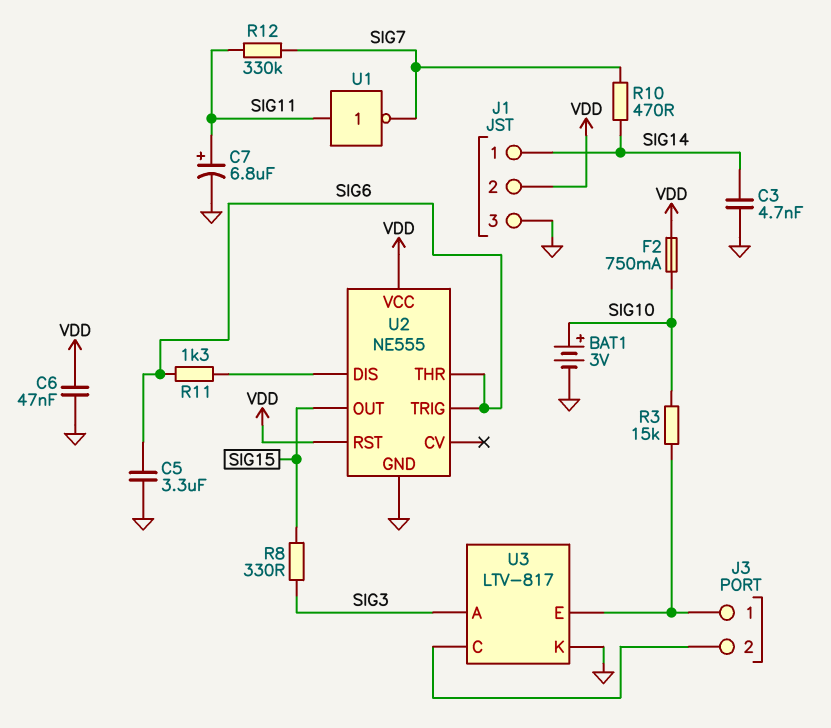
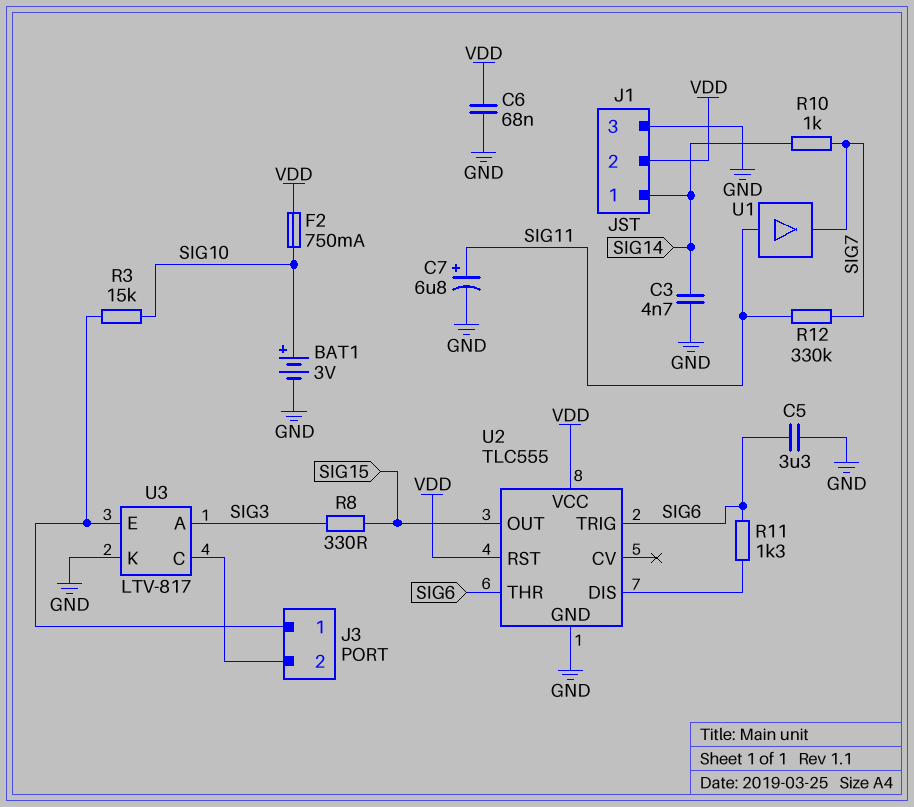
C6: 47nF (GND, VDD) -> 68nF (GND, VDD)
R10: 470 (SIG7, SIG14) -> 1k (SIG7, SIG14)
U1: NOT (in SIG11, out SIG7) -> buffer (in SIG11, out SIG7)
U2: NE555 -> TLC555

